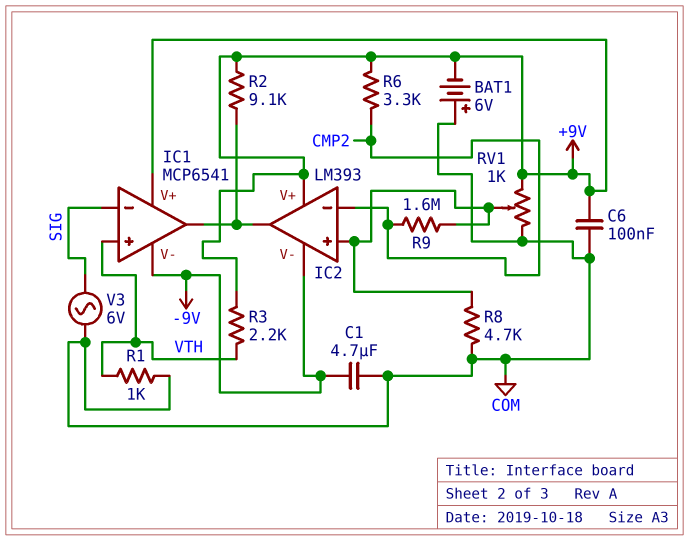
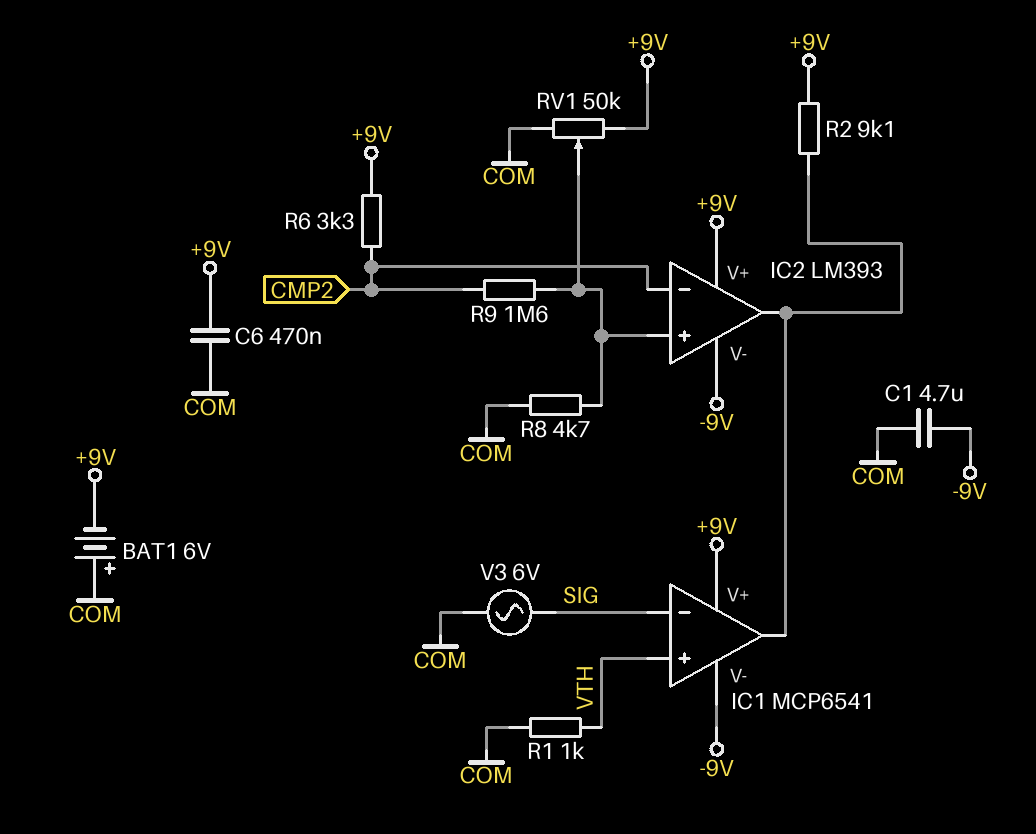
C6: 100nF (+9V, COM) -> 470nF (+9V, COM)
R3: 2.2k (+9V, VTH) -> none
RV1: 1k (+9V, COM, wiper IC2/in+) -> 50k (+9V, COM, wiper IC2/in+)

